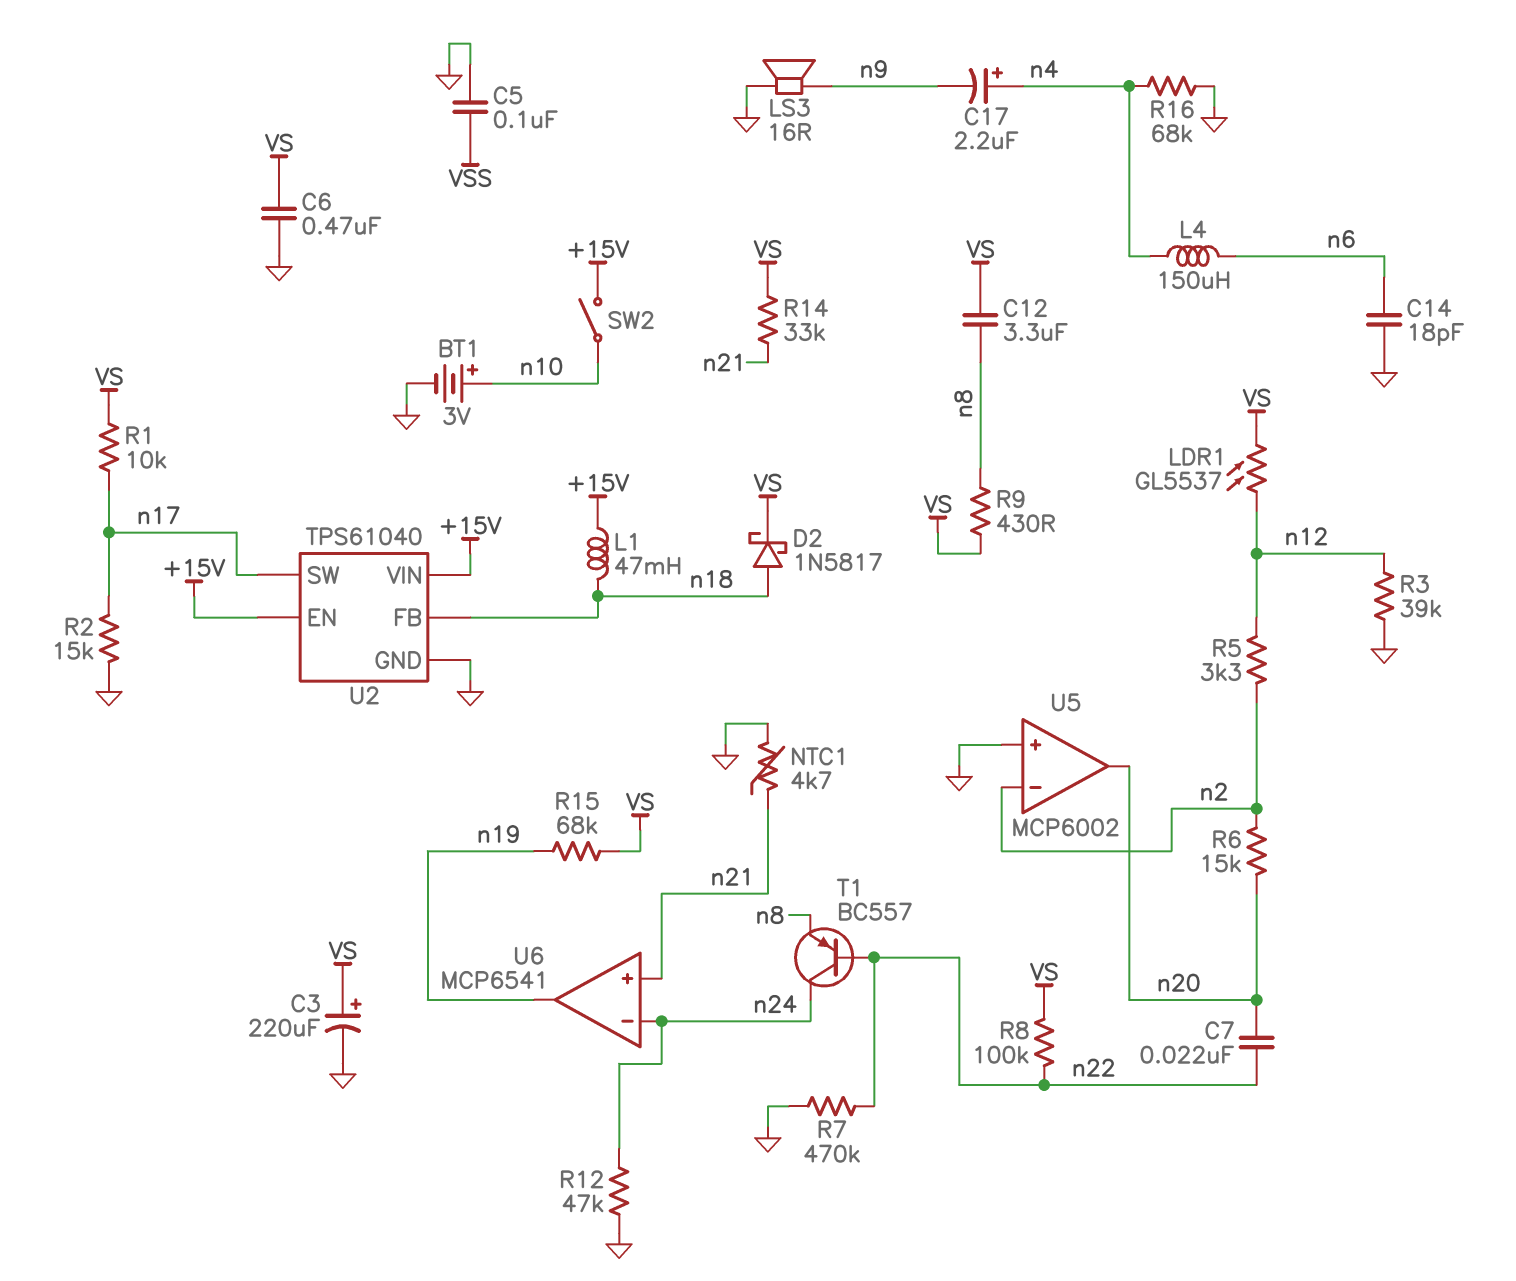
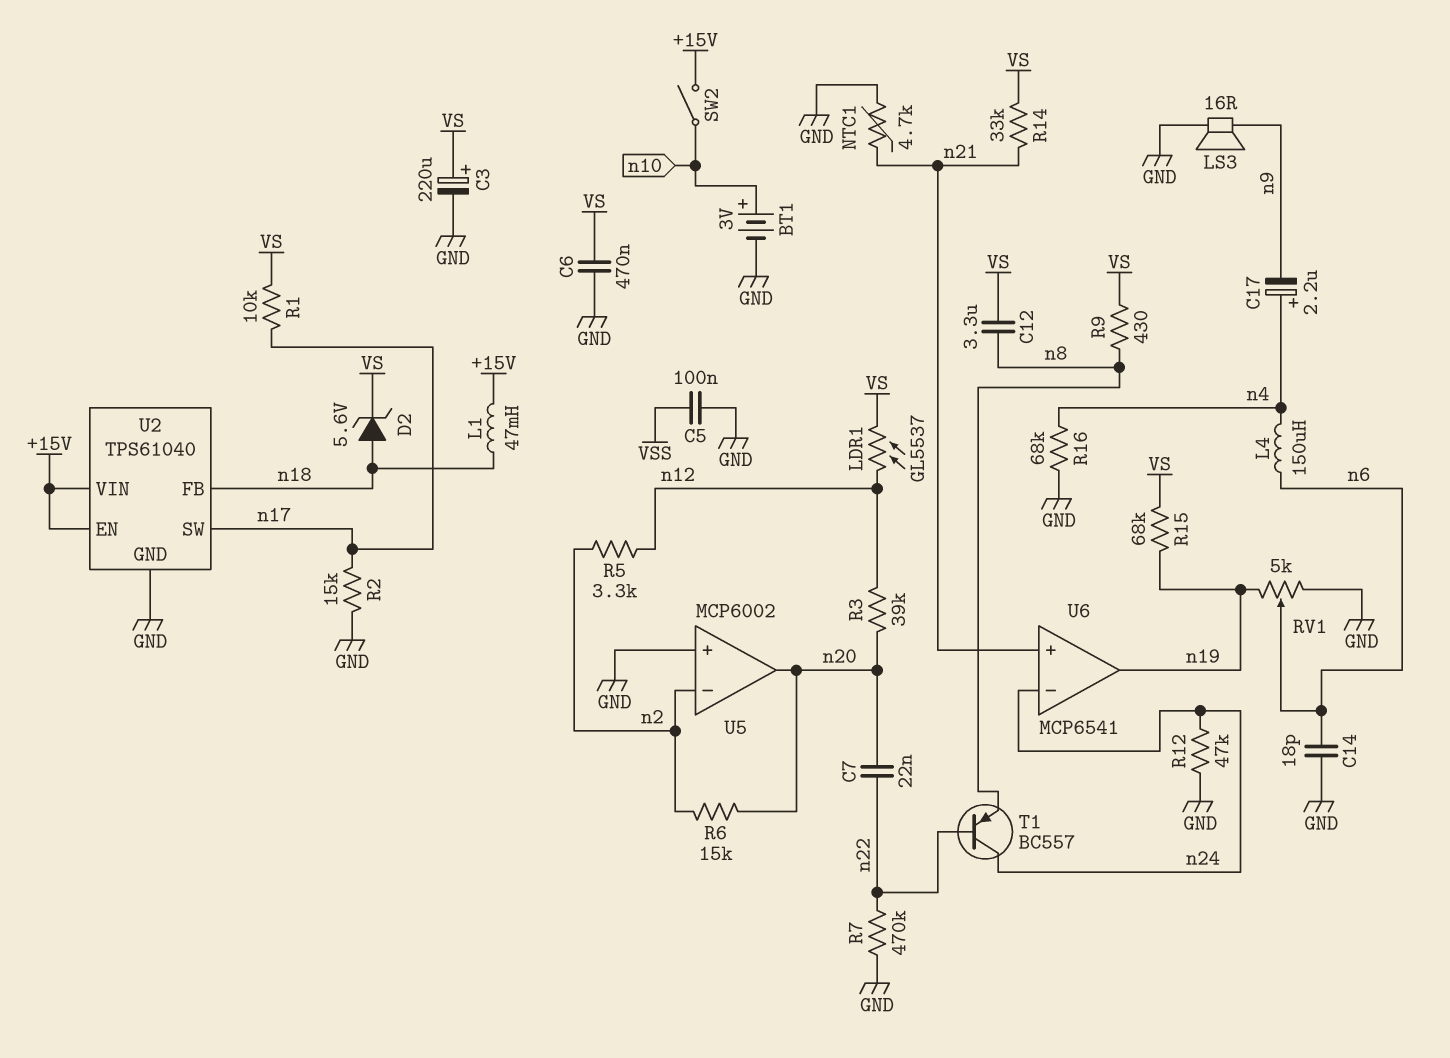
D2: schottky 1N5817 (A n18, K VS) -> zener 5.6V (A n18, K VS)
R3: 39k (GND, n12) -> 39k (n12, n20)
R8: 100k (VS, n22) -> none
RV1: none -> 5k (GND, n19, wiper n6)

